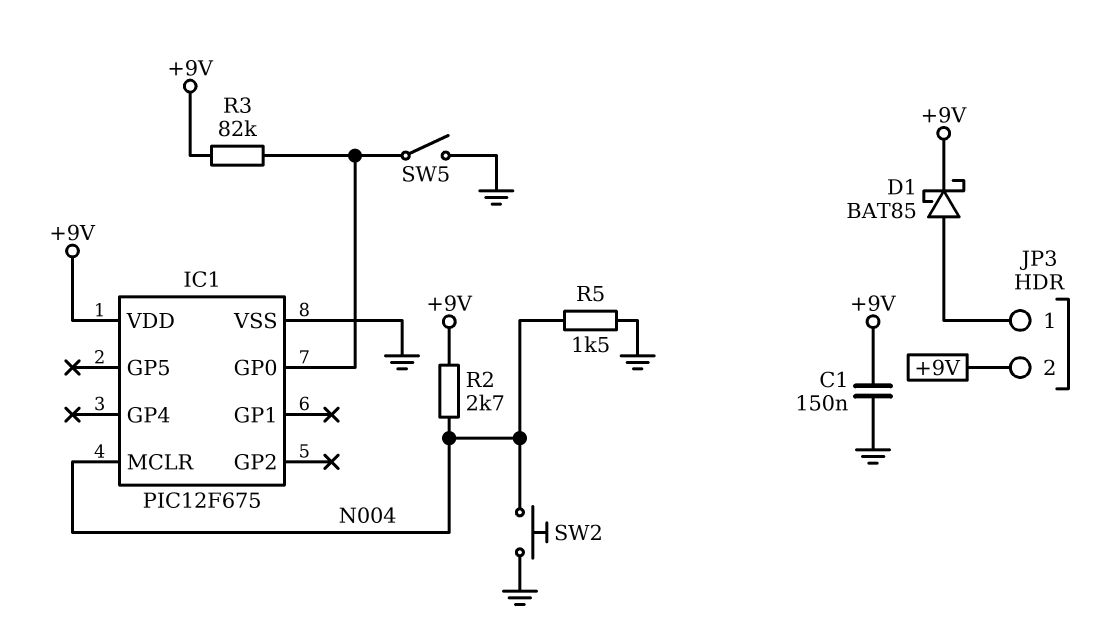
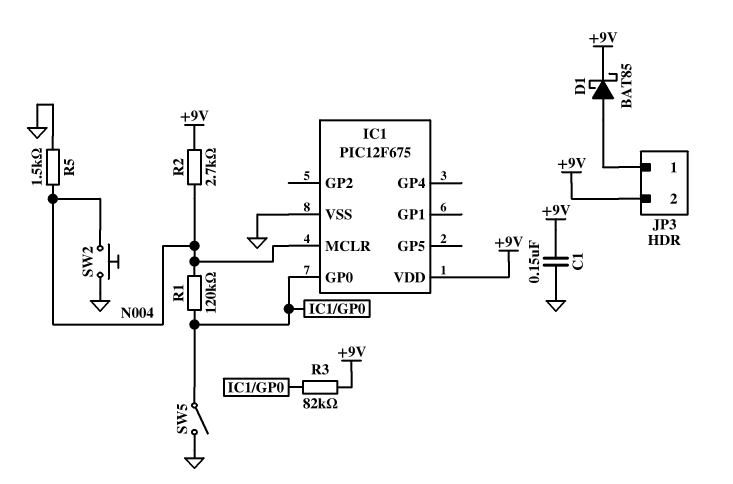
R1: none -> 120k (IC1/GP0, N004)

